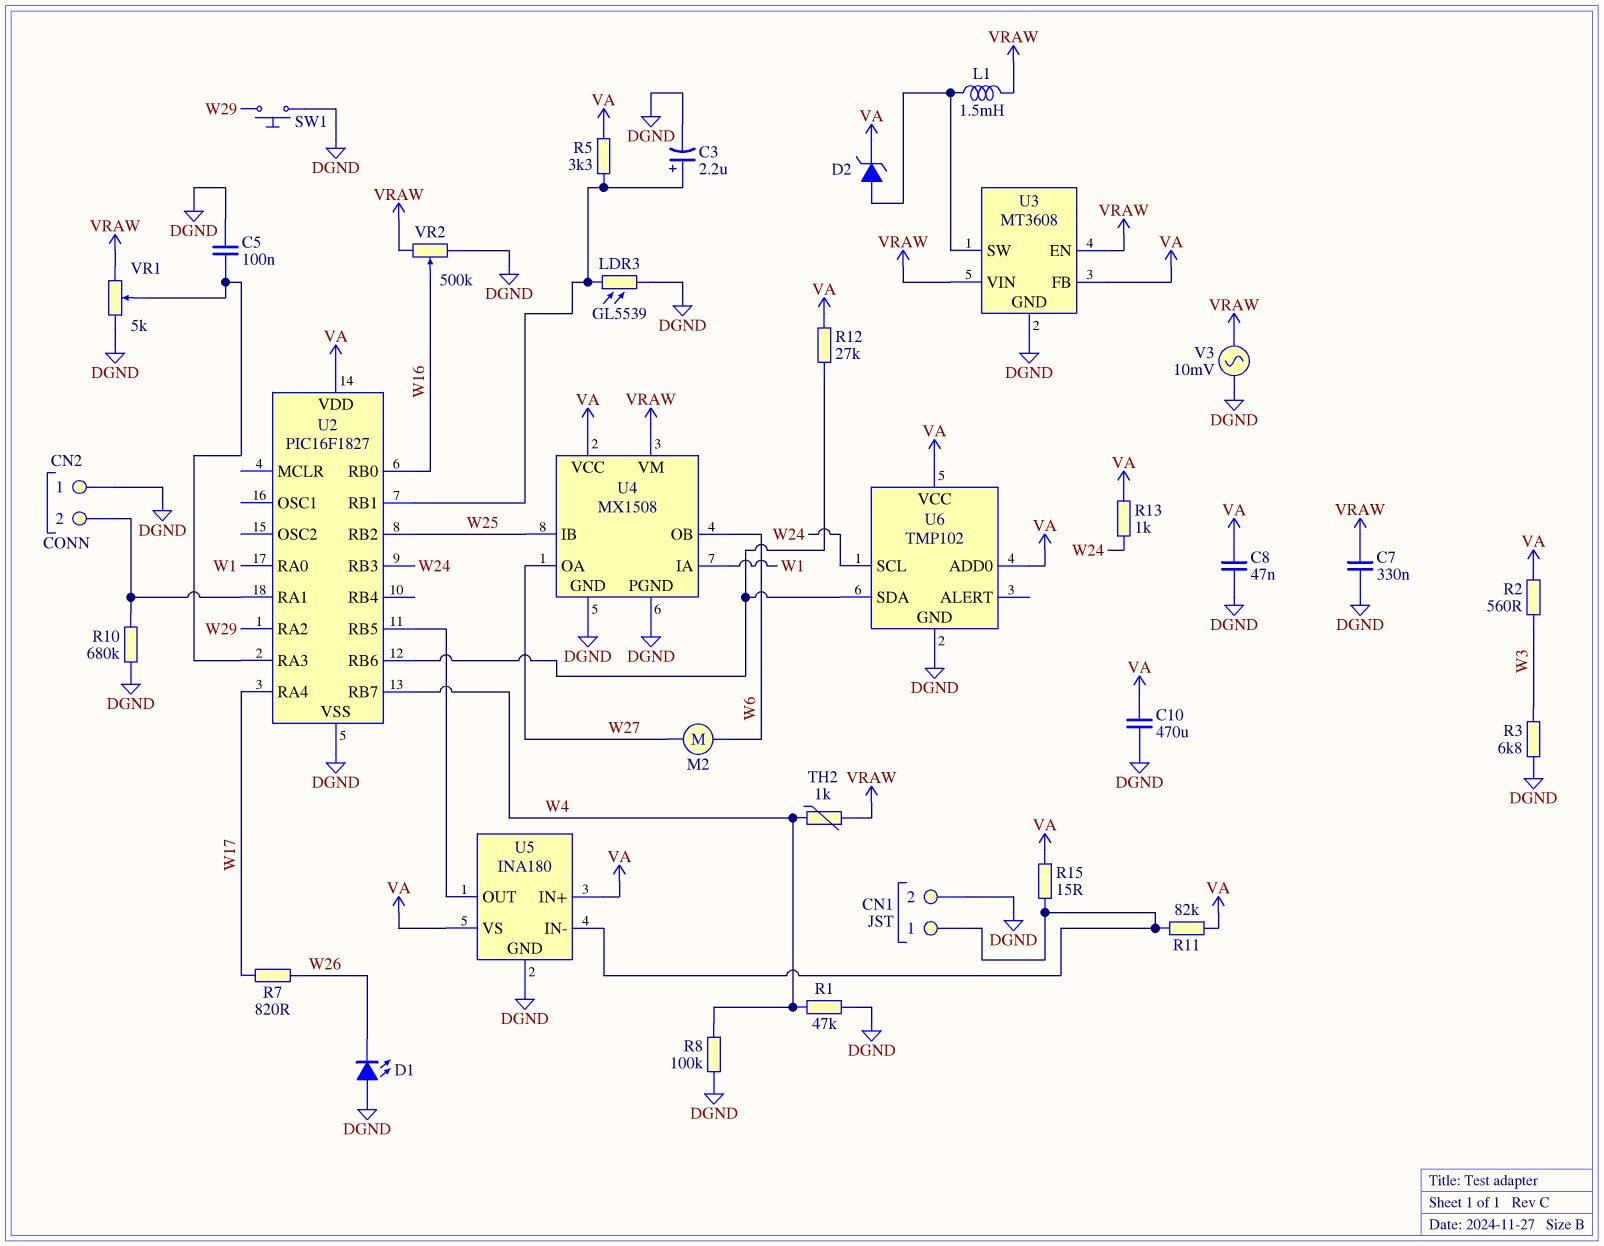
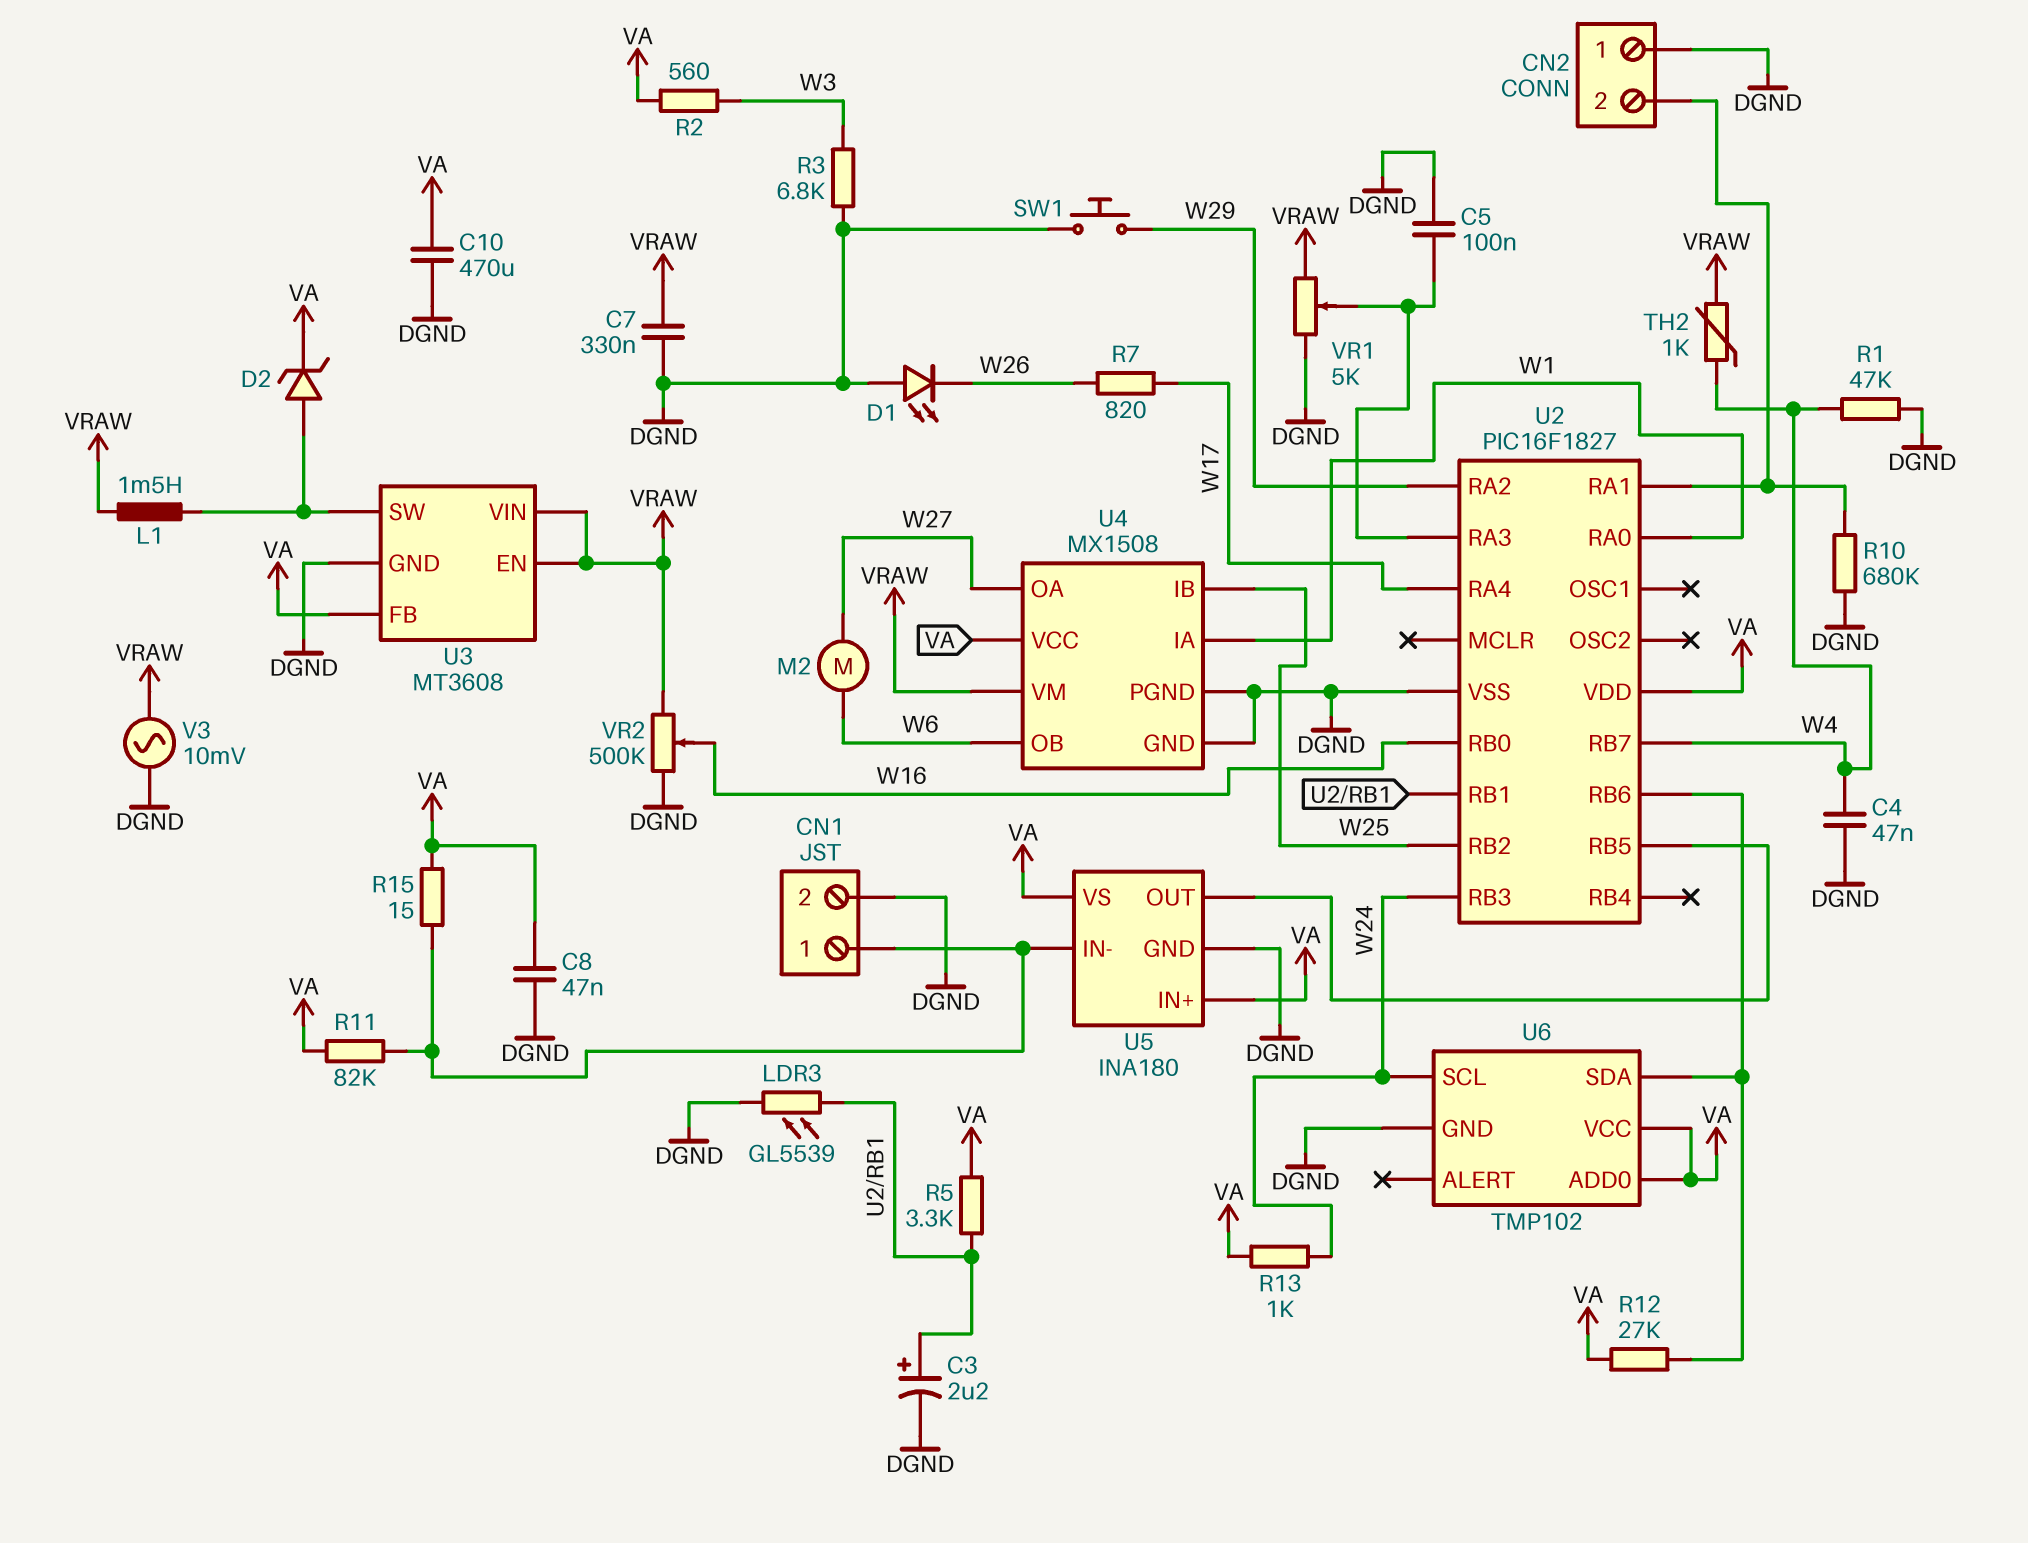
C4: none -> 47nF (DGND, W4)
R8: 100k (DGND, W4) -> none

